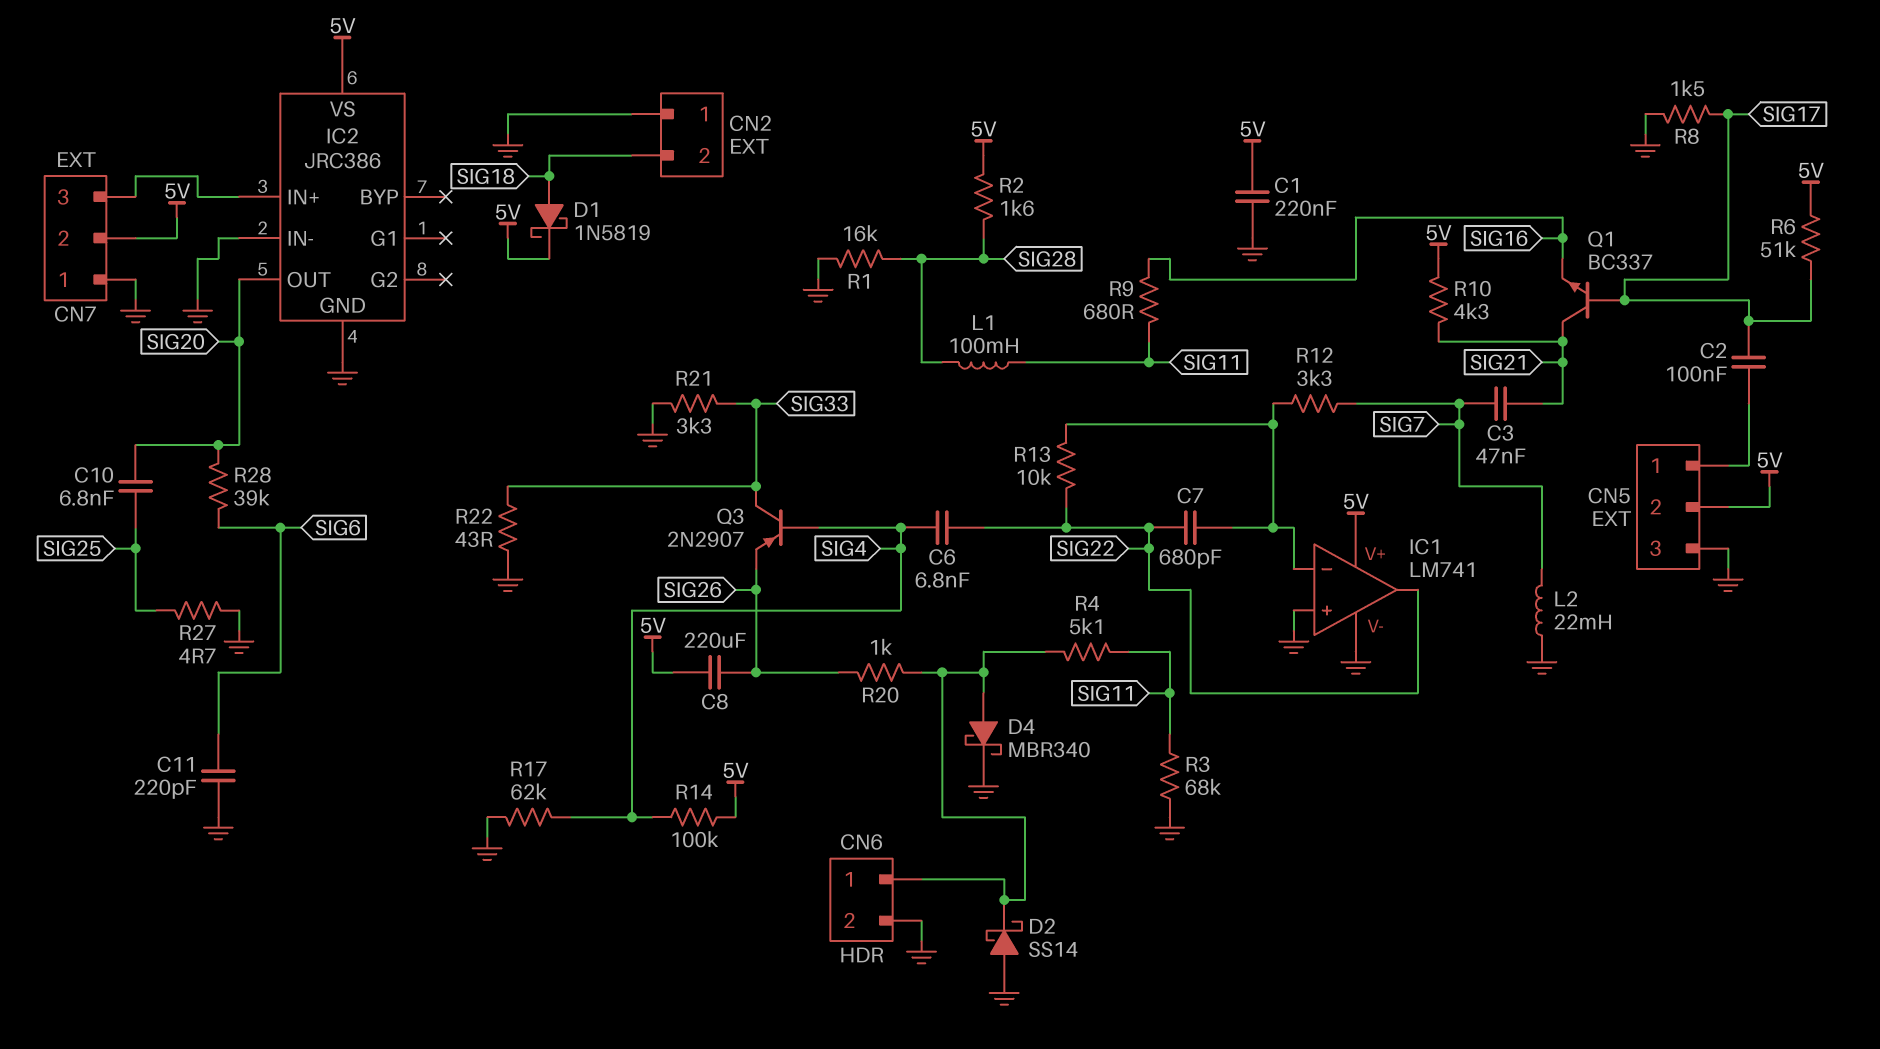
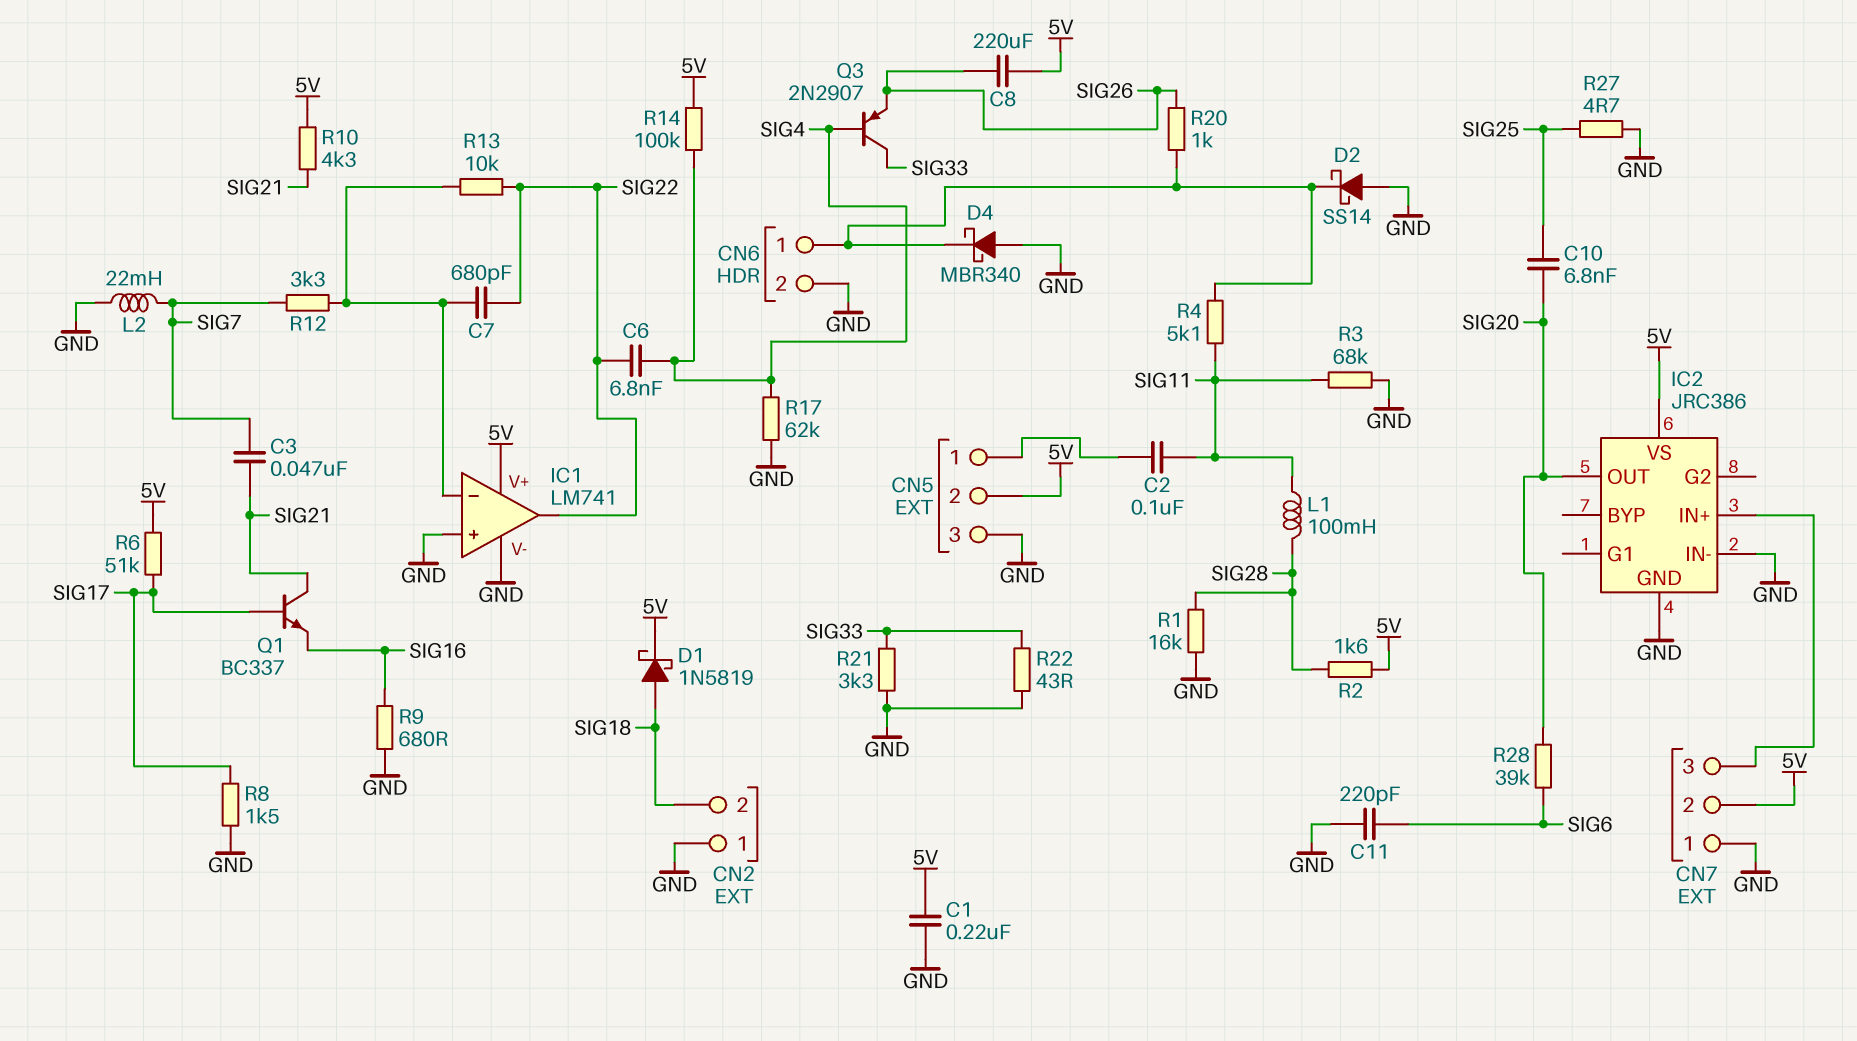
C2: 100nF (CN5/1, SIG17) -> 100nF (CN5/1, SIG11)
D4: schottky MBR340 (A CN6/1, K GND) -> schottky MBR340 (A GND, K CN6/1)
R9: 680 (SIG11, SIG16) -> 680 (GND, SIG16)

